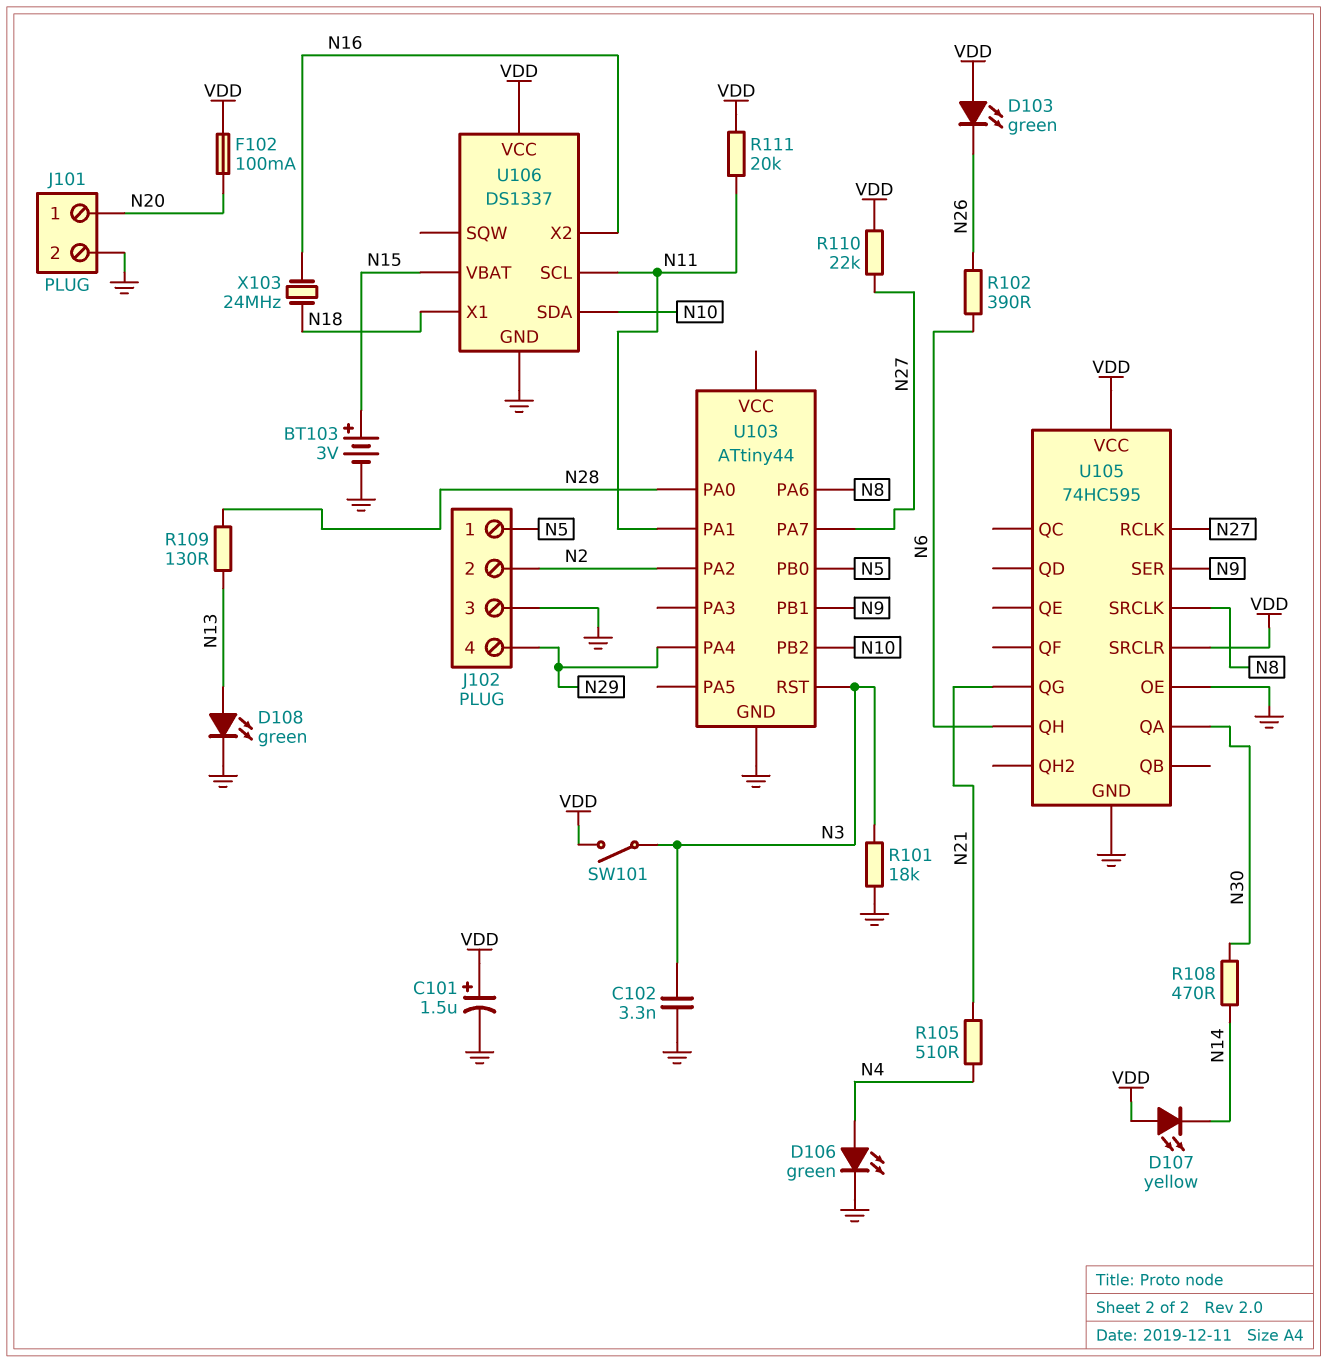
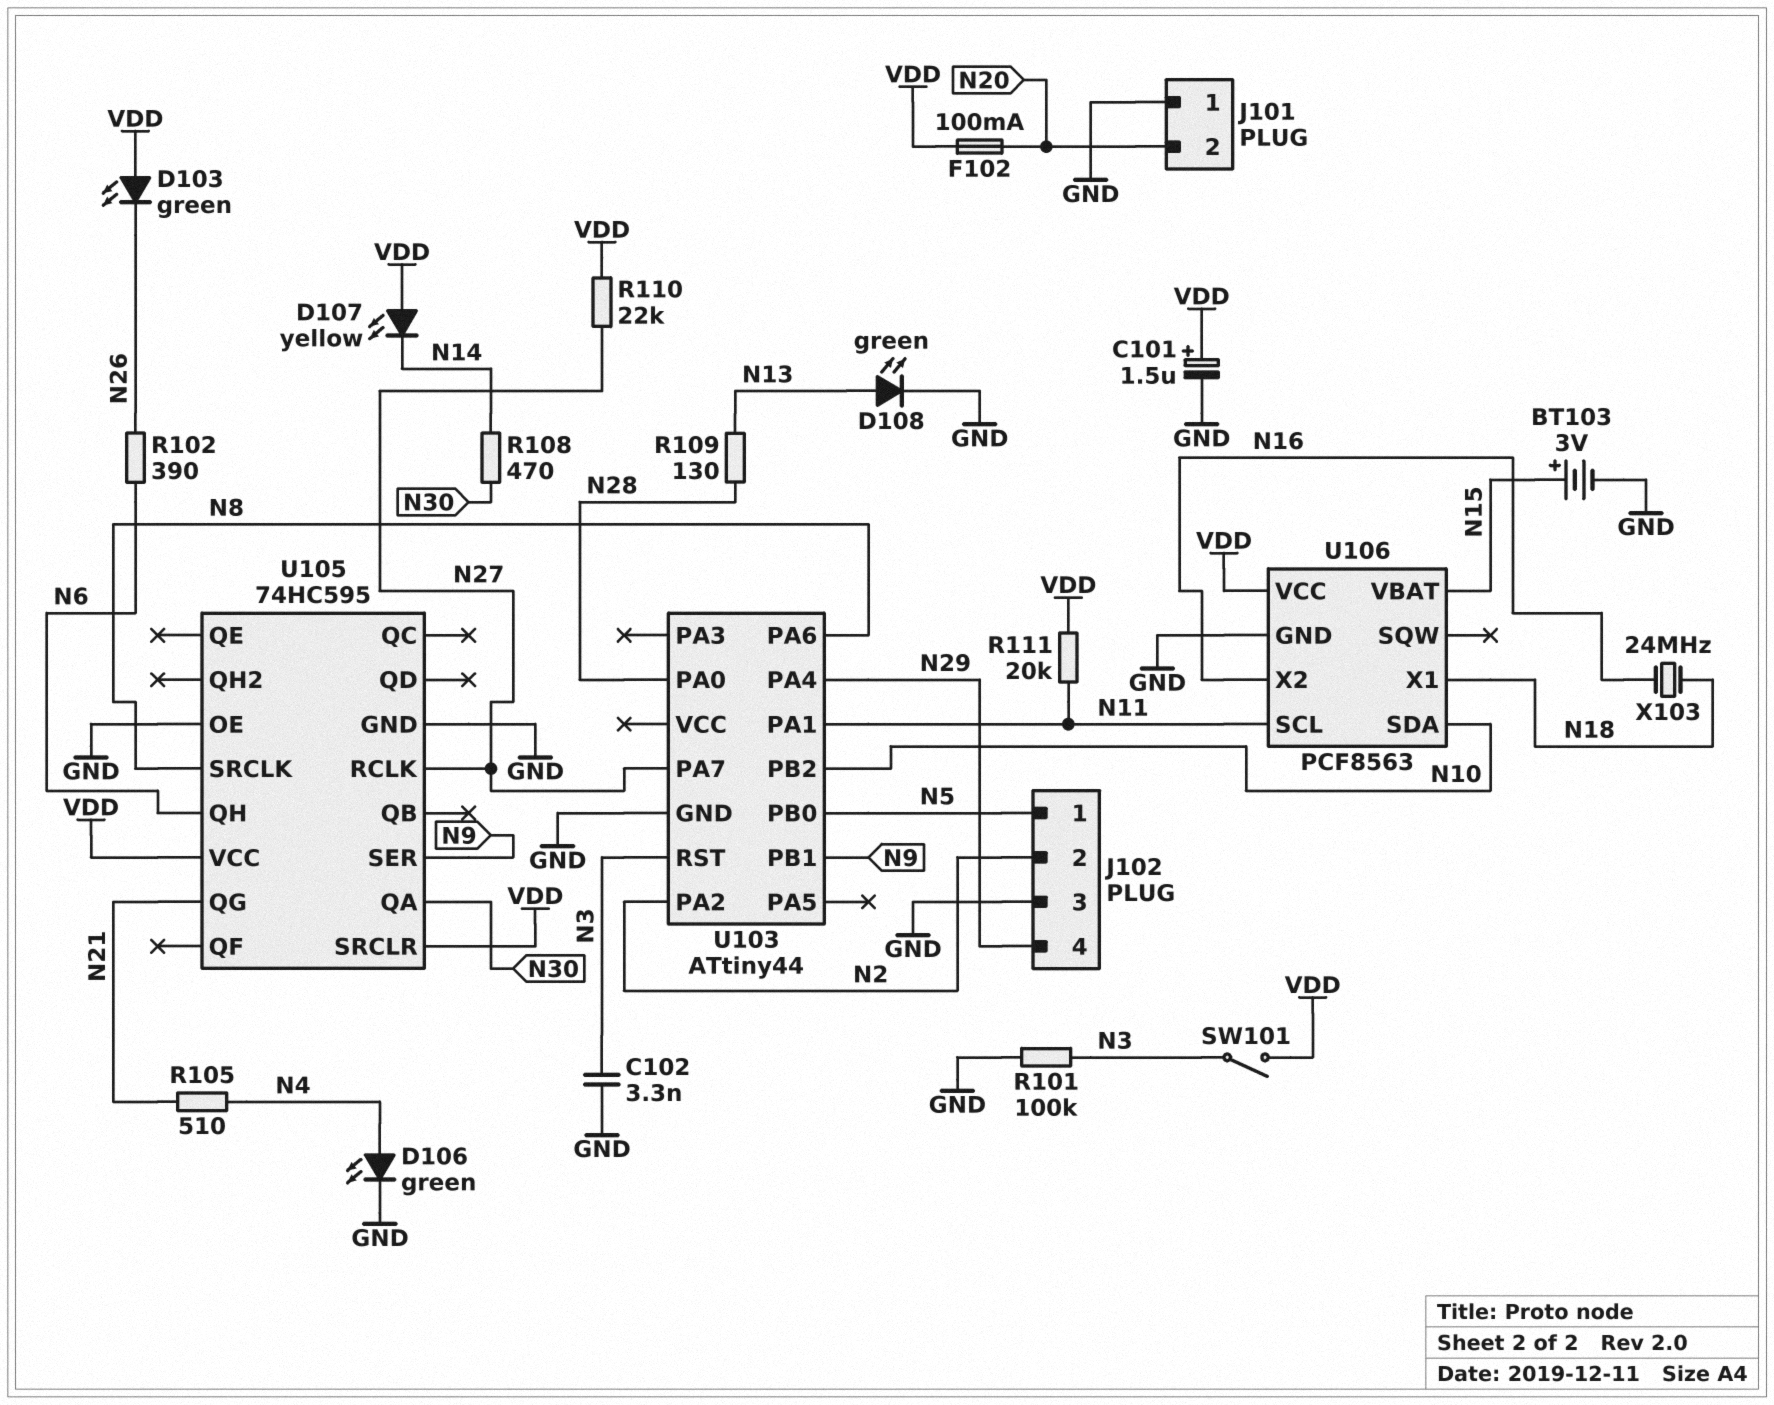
J101 pin 1: N20 -> GND
J101 pin 2: GND -> N20
R101: 18k (GND, N3) -> 100k (GND, N3)
U106: DS1337 -> PCF8563

